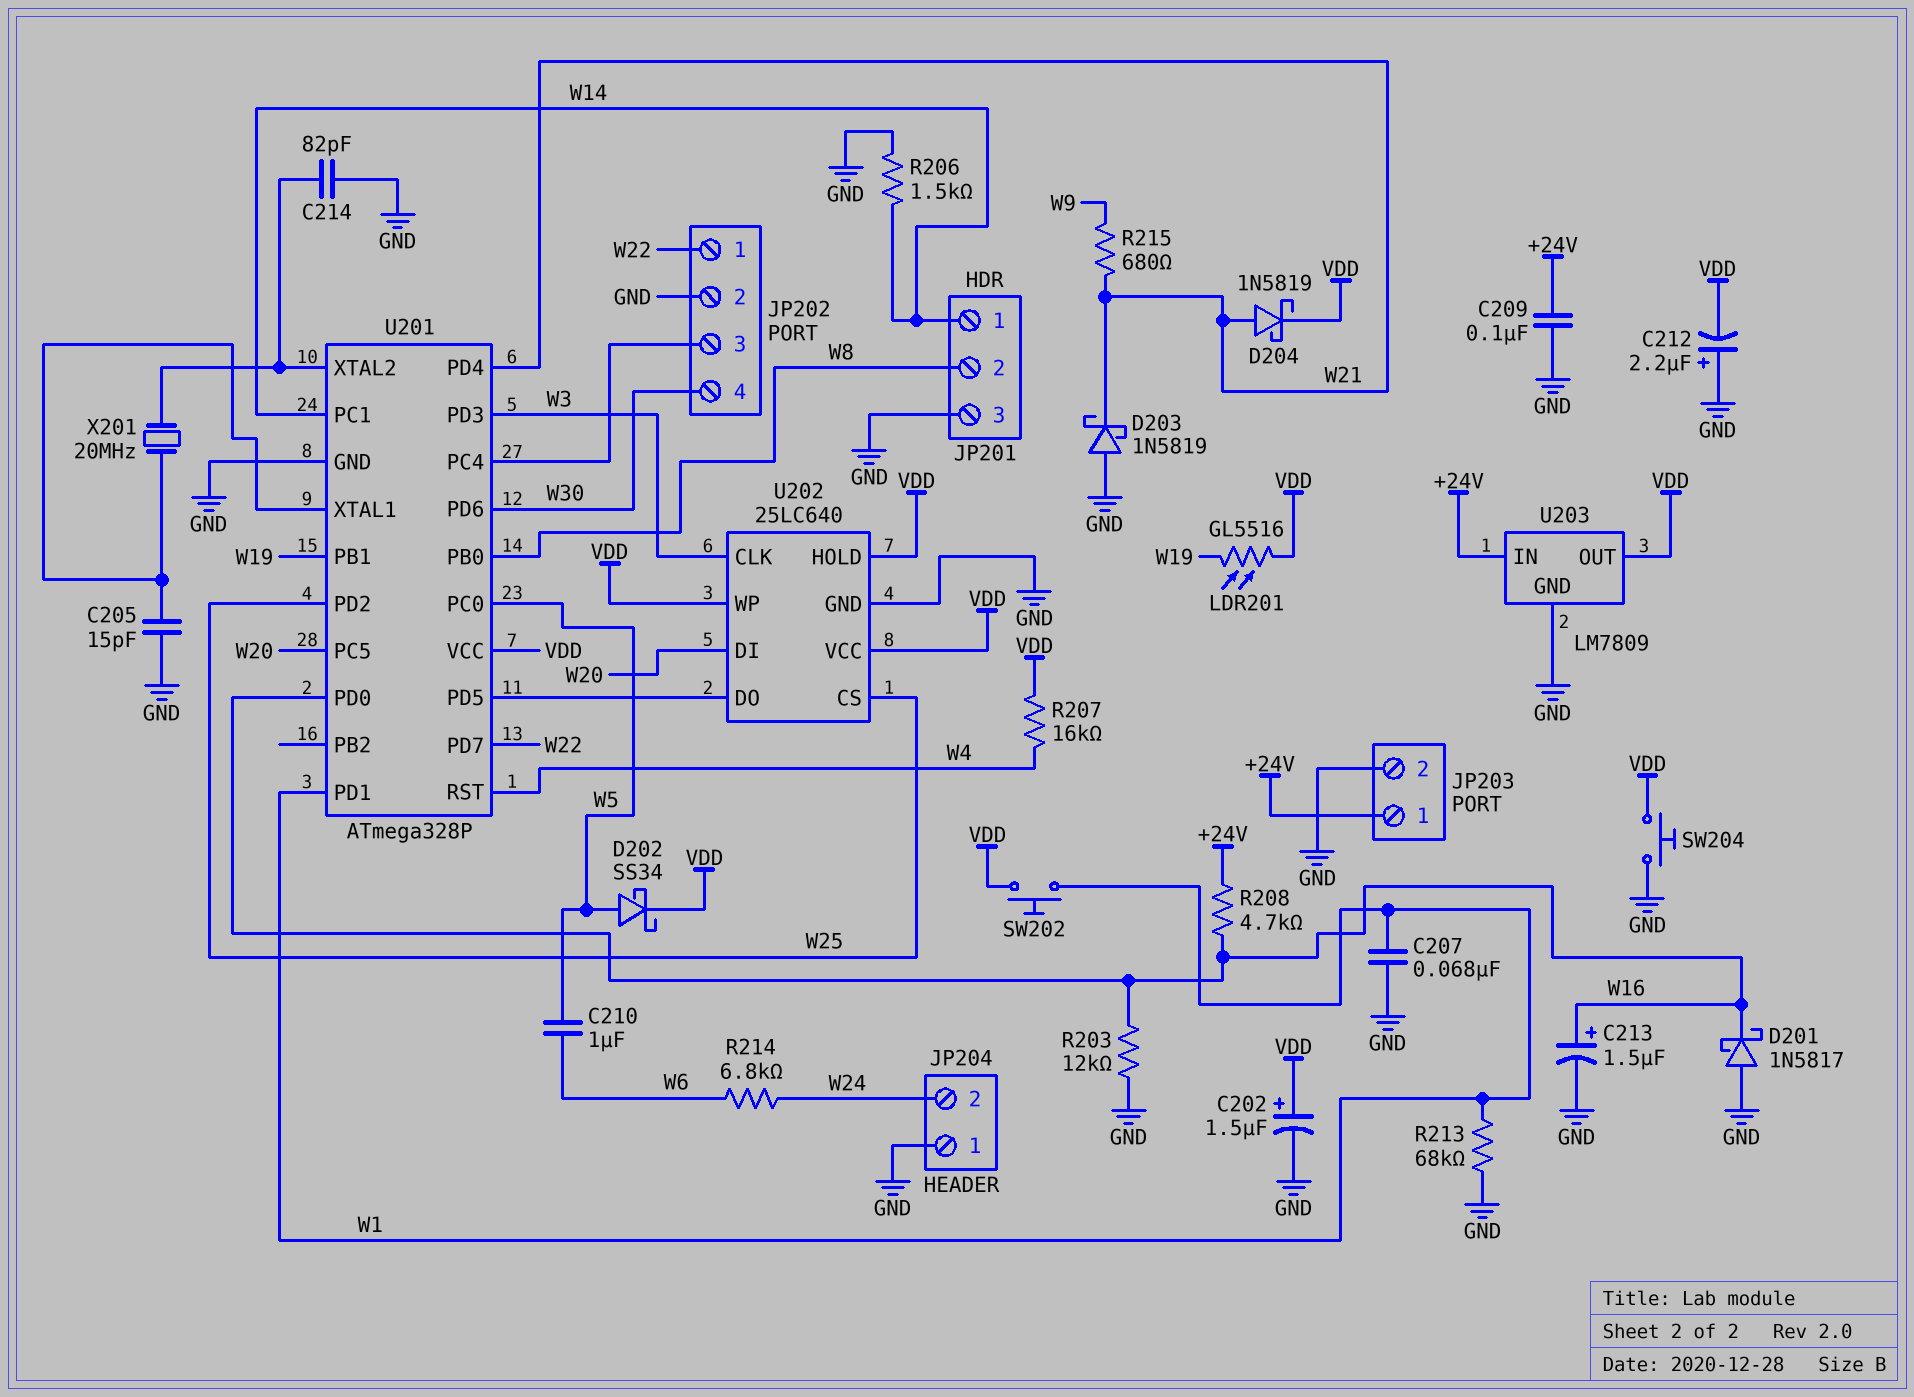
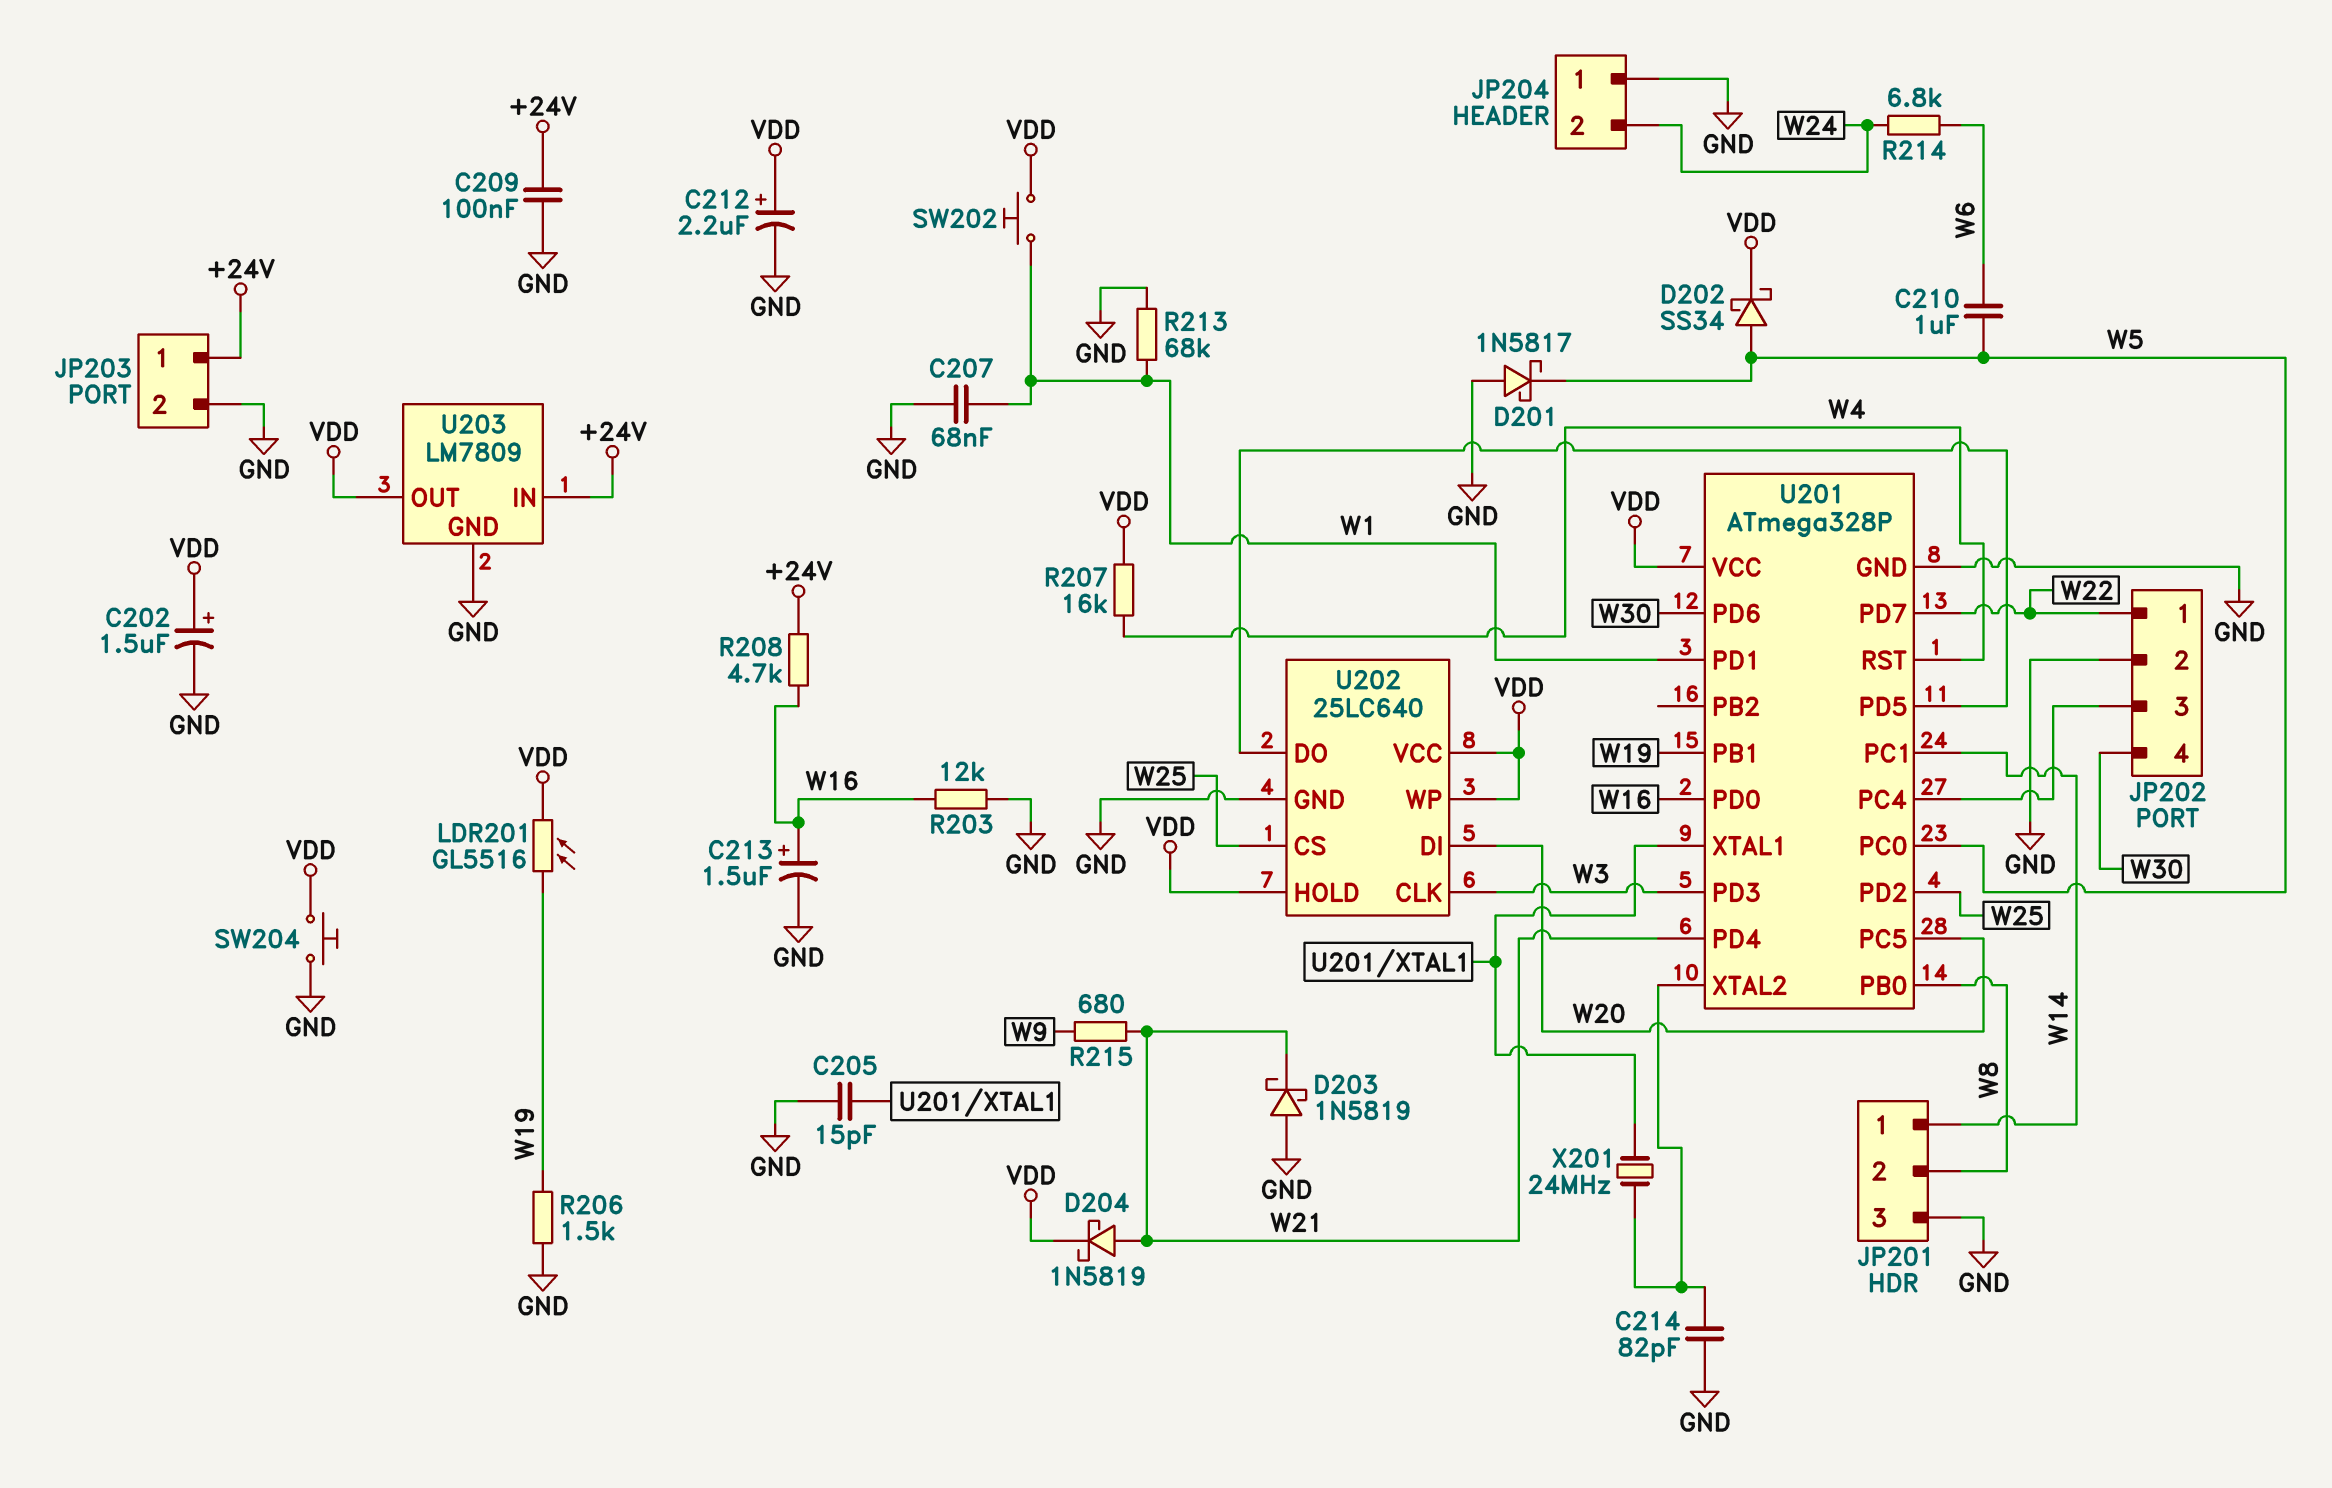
C212: 2.2uF (plus GND, minus VDD) -> 2.2uF (plus VDD, minus GND)
D201: schottky 1N5817 (A GND, K W16) -> schottky 1N5817 (A GND, K W5)
R206: 1.5k (GND, W14) -> 1.5k (GND, W19)
X201: 20MHz (U201/XTAL1, U201/XTAL2) -> 24MHz (U201/XTAL1, U201/XTAL2)

